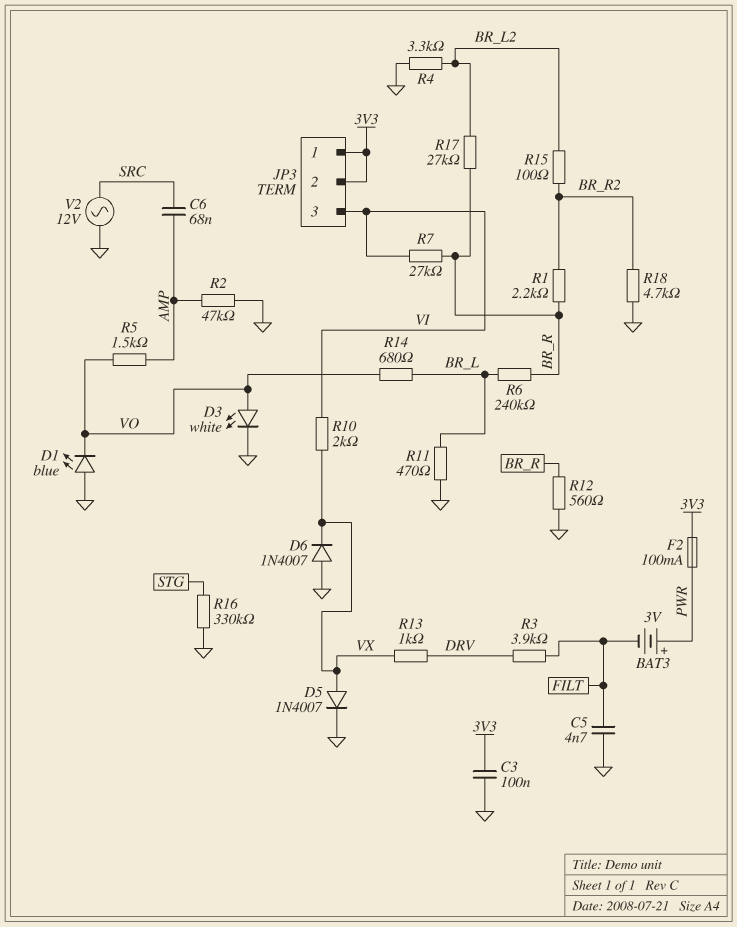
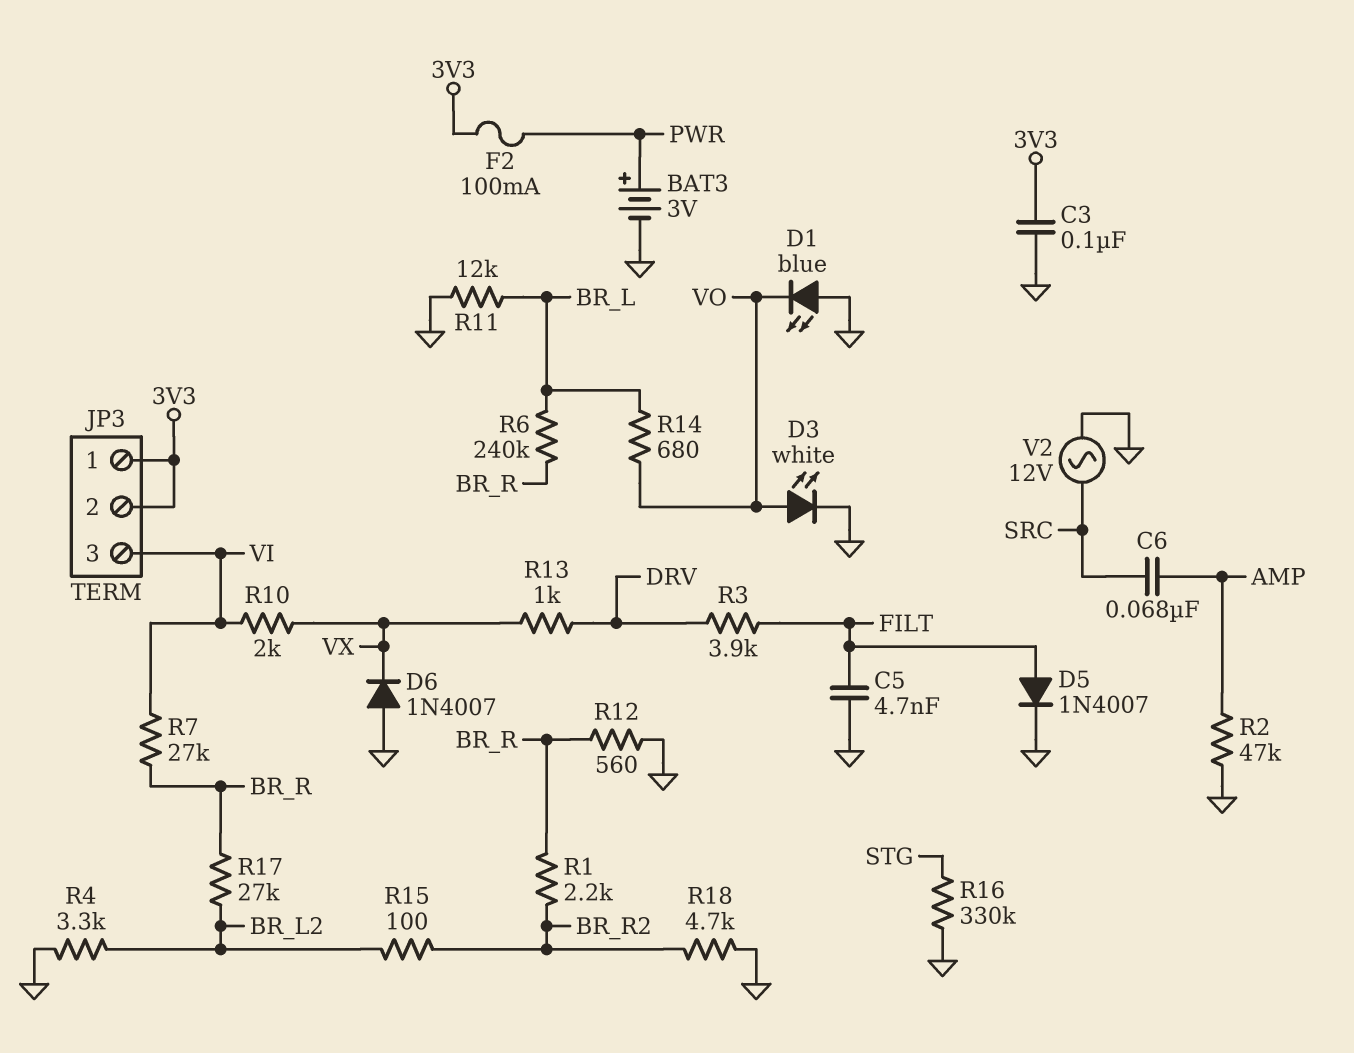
BAT3: 3V (plus PWR, minus FILT) -> 3V (plus PWR, minus GND)
D5: diode 1N4007 (A VX, K GND) -> diode 1N4007 (A FILT, K GND)
R5: 1.5k (AMP, VO) -> none
R11: 470 (BR_L, GND) -> 12k (BR_L, GND)

